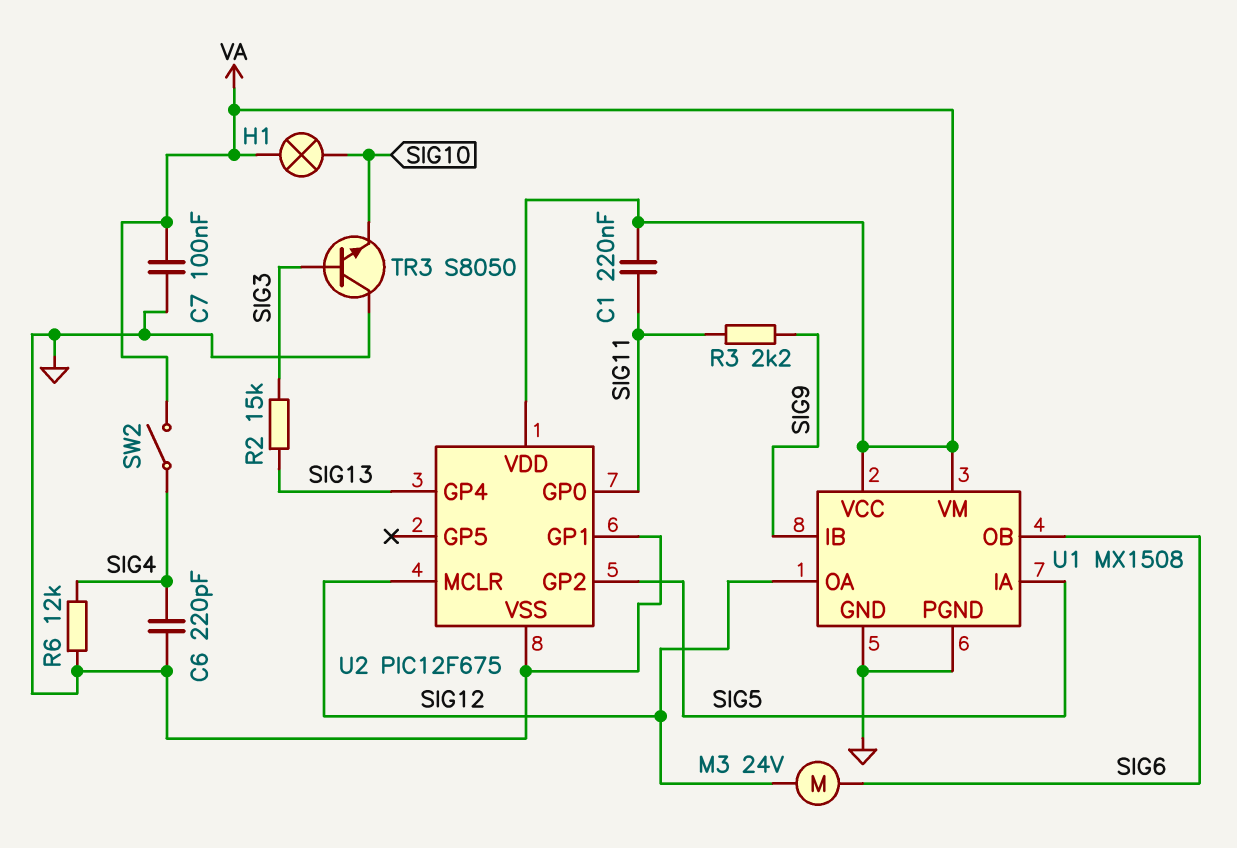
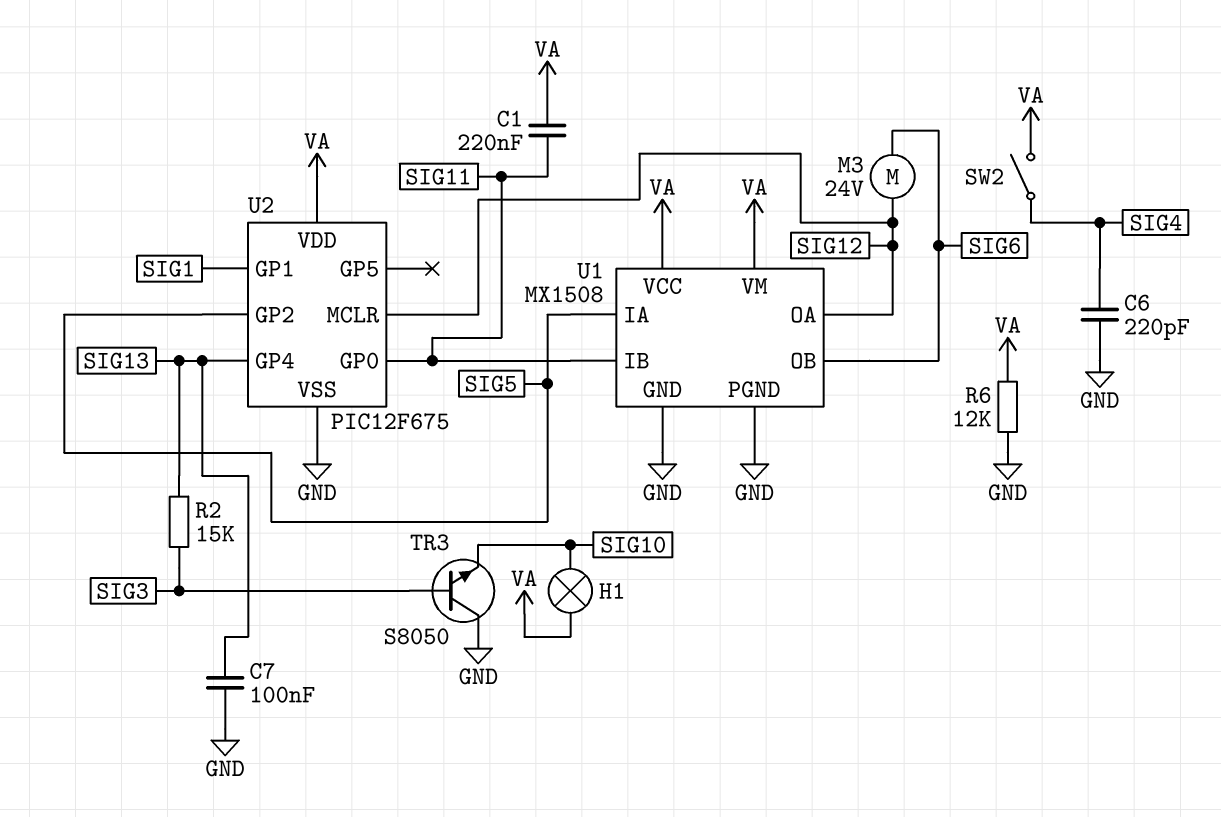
C7: 100nF (GND, VA) -> 100nF (GND, SIG13)
R3: 2.2k (SIG9, SIG11) -> none
R6: 12k (GND, SIG4) -> 12k (GND, VA)
U1 pin IB: SIG9 -> SIG11
U2 pin GP1: GND -> SIG1

